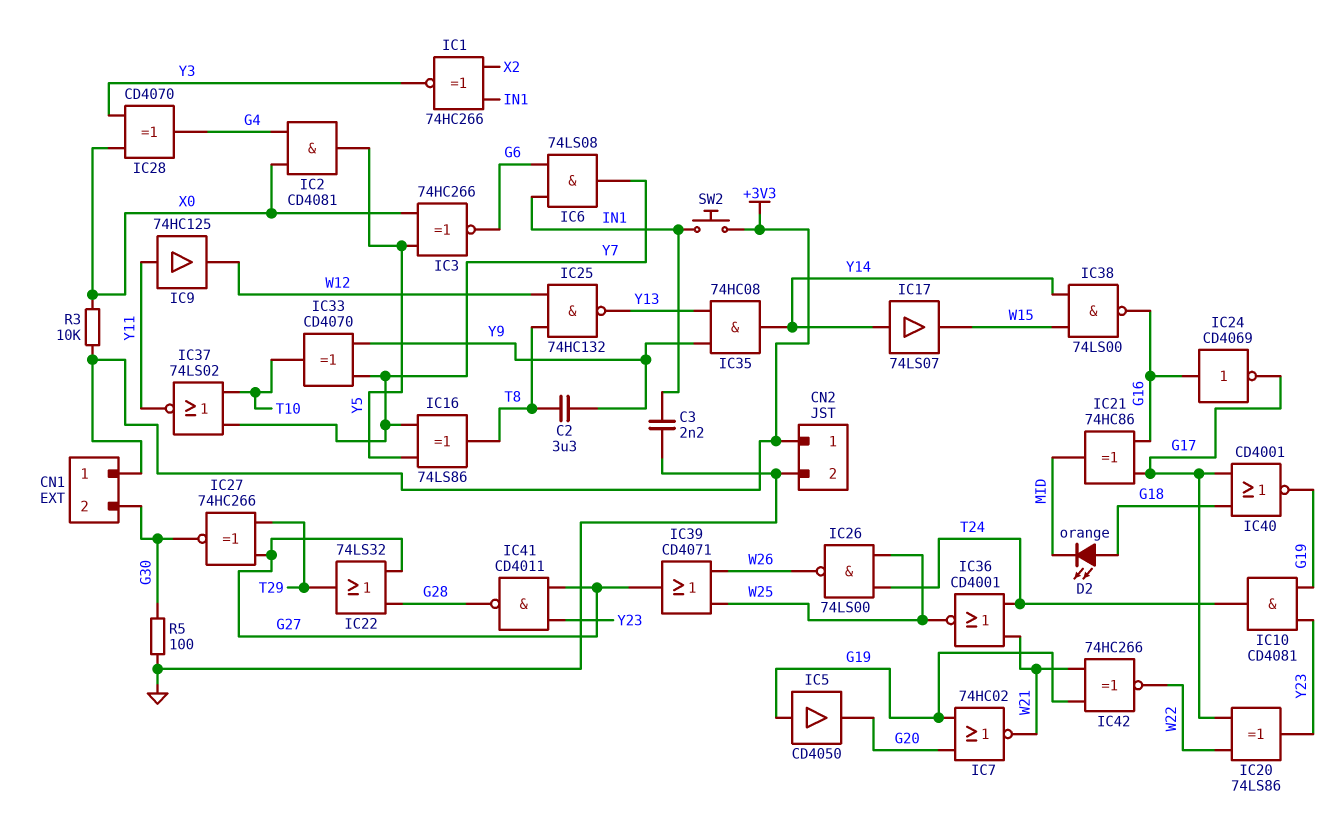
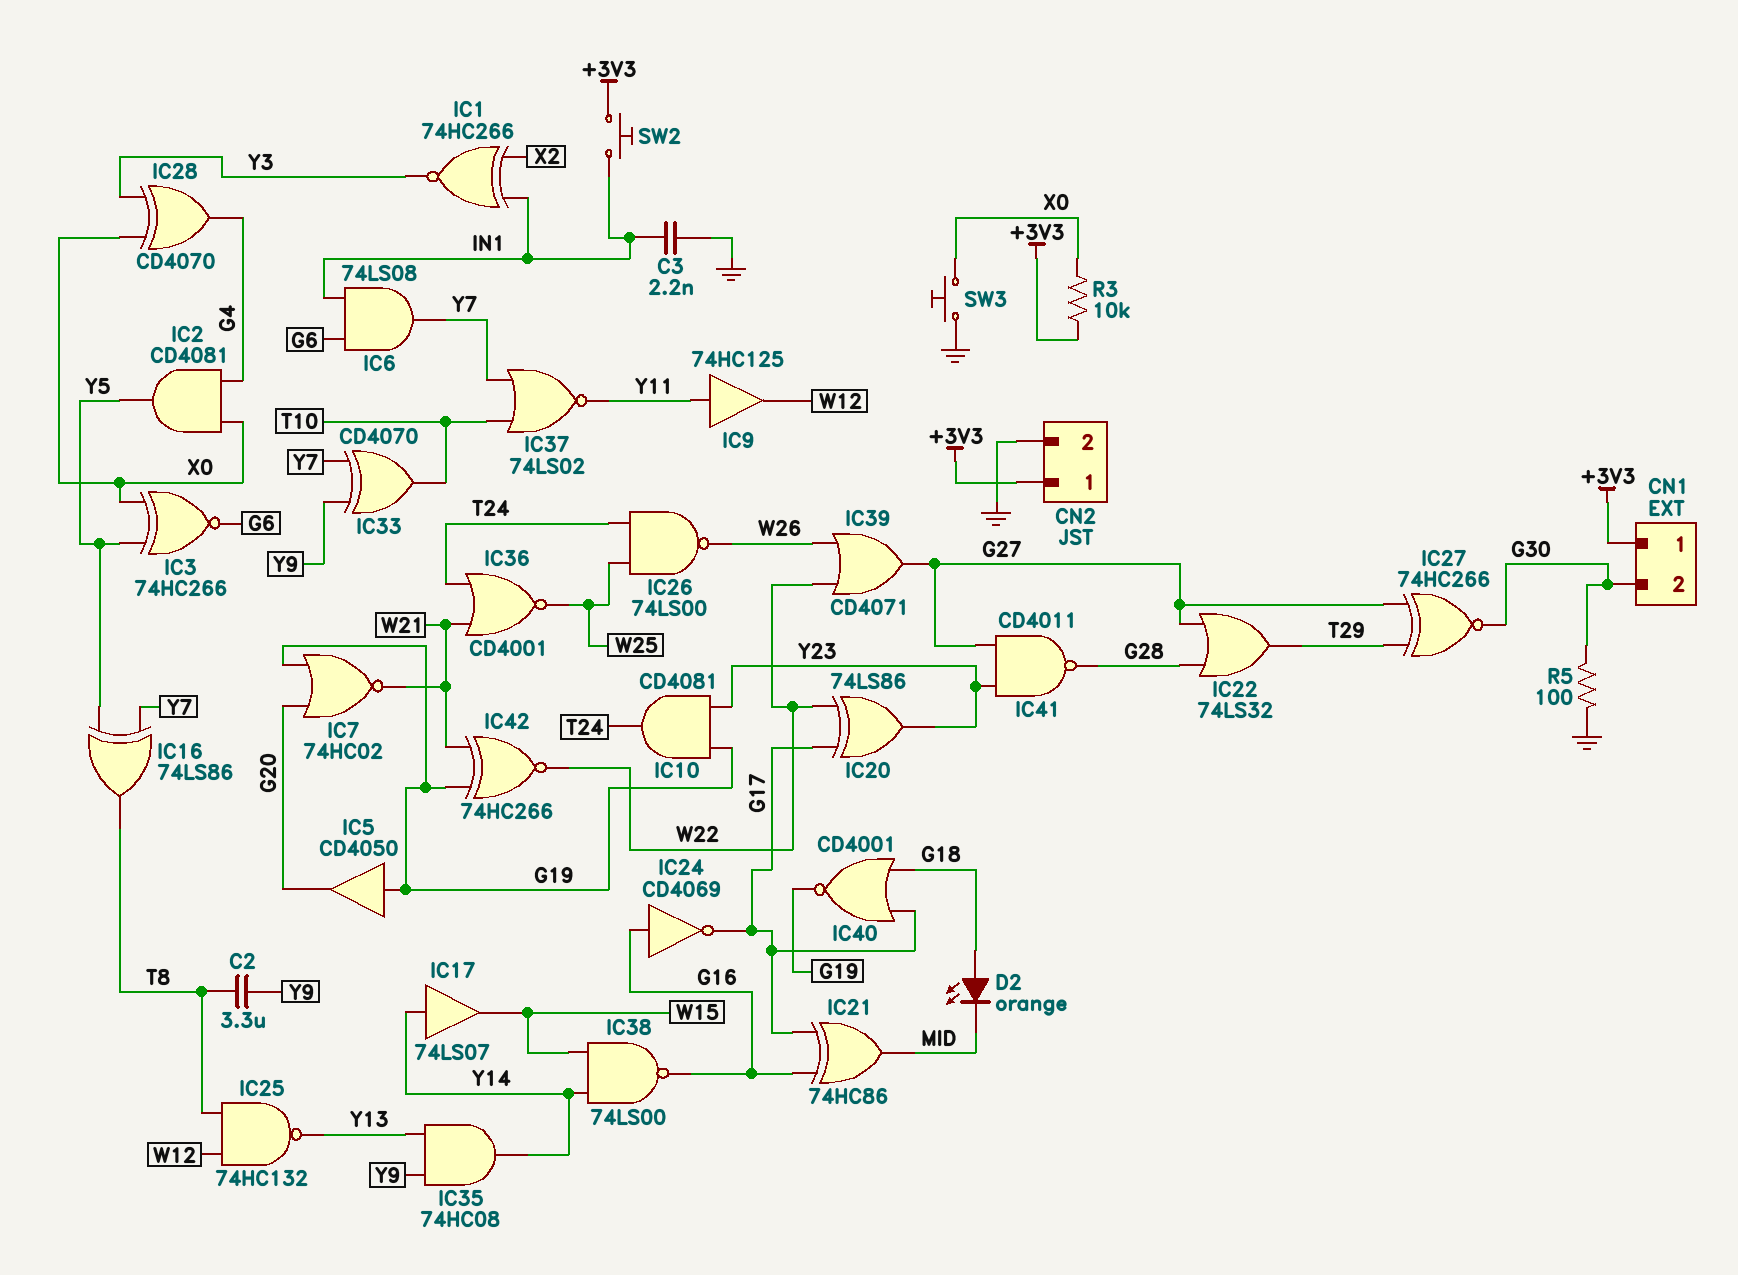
IC39: OR CD4071 (in W25, in W26, out G27) -> OR CD4071 (in W22, in W26, out G27)
SW3: none -> button (GND, X0)

